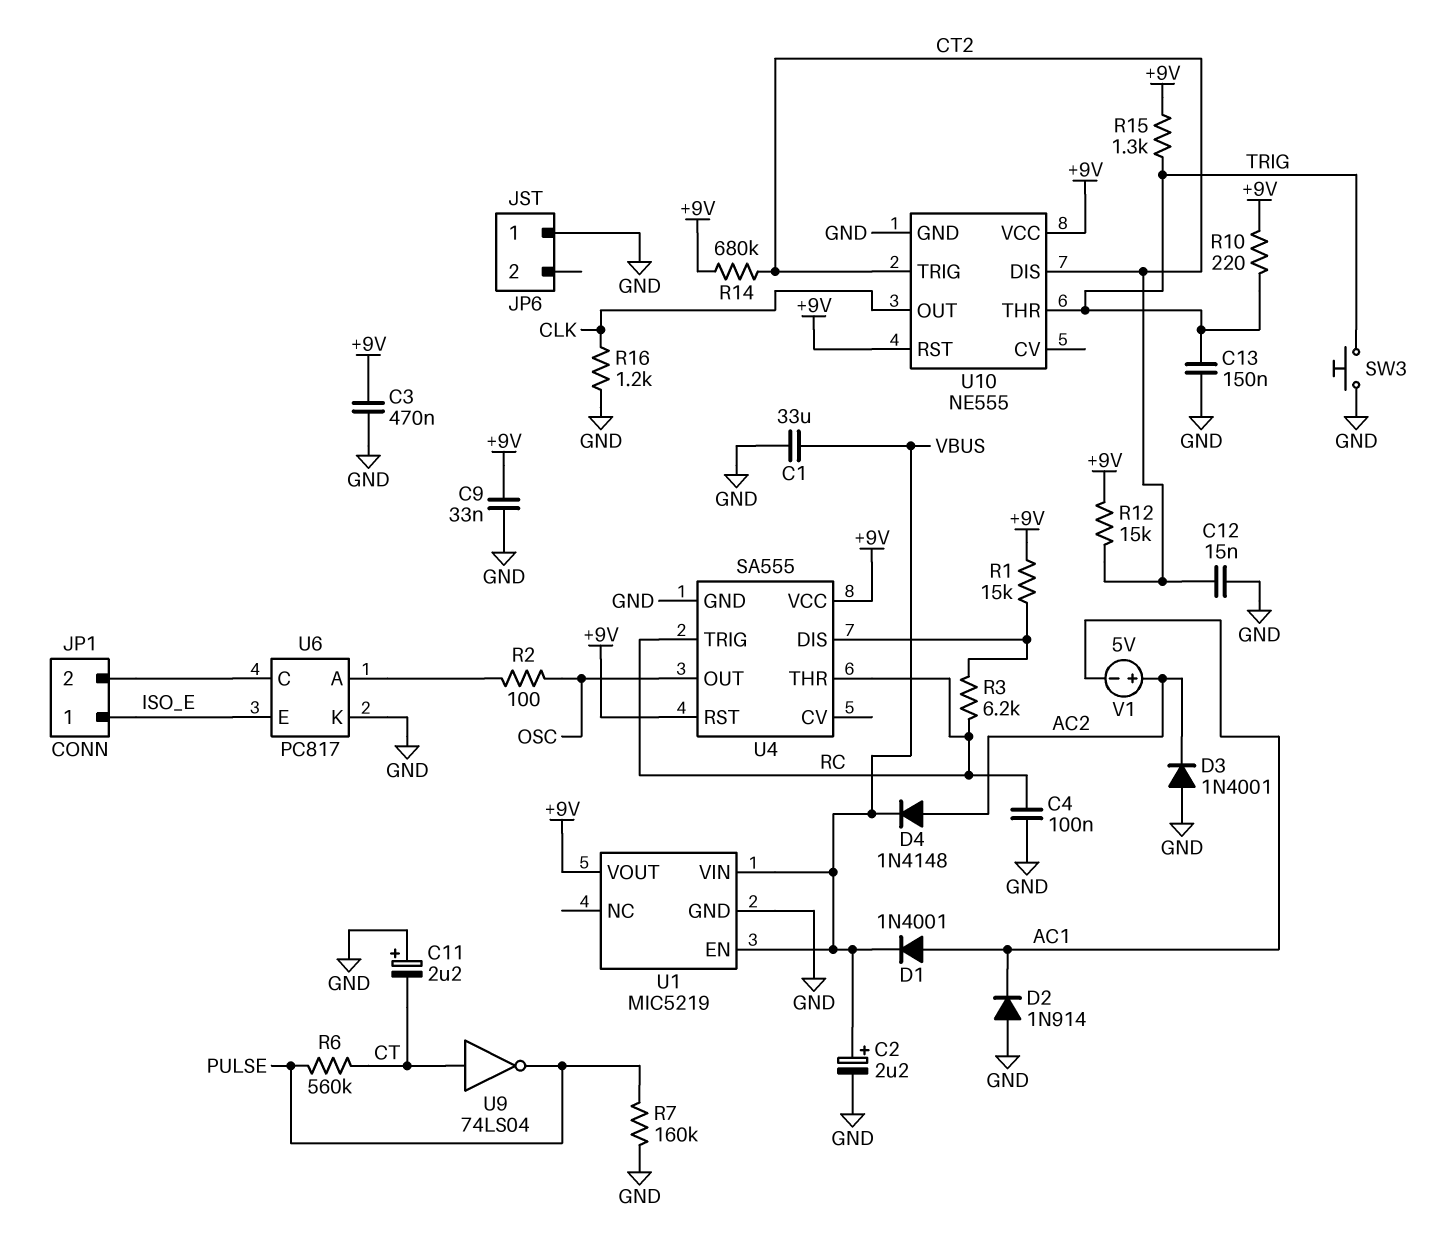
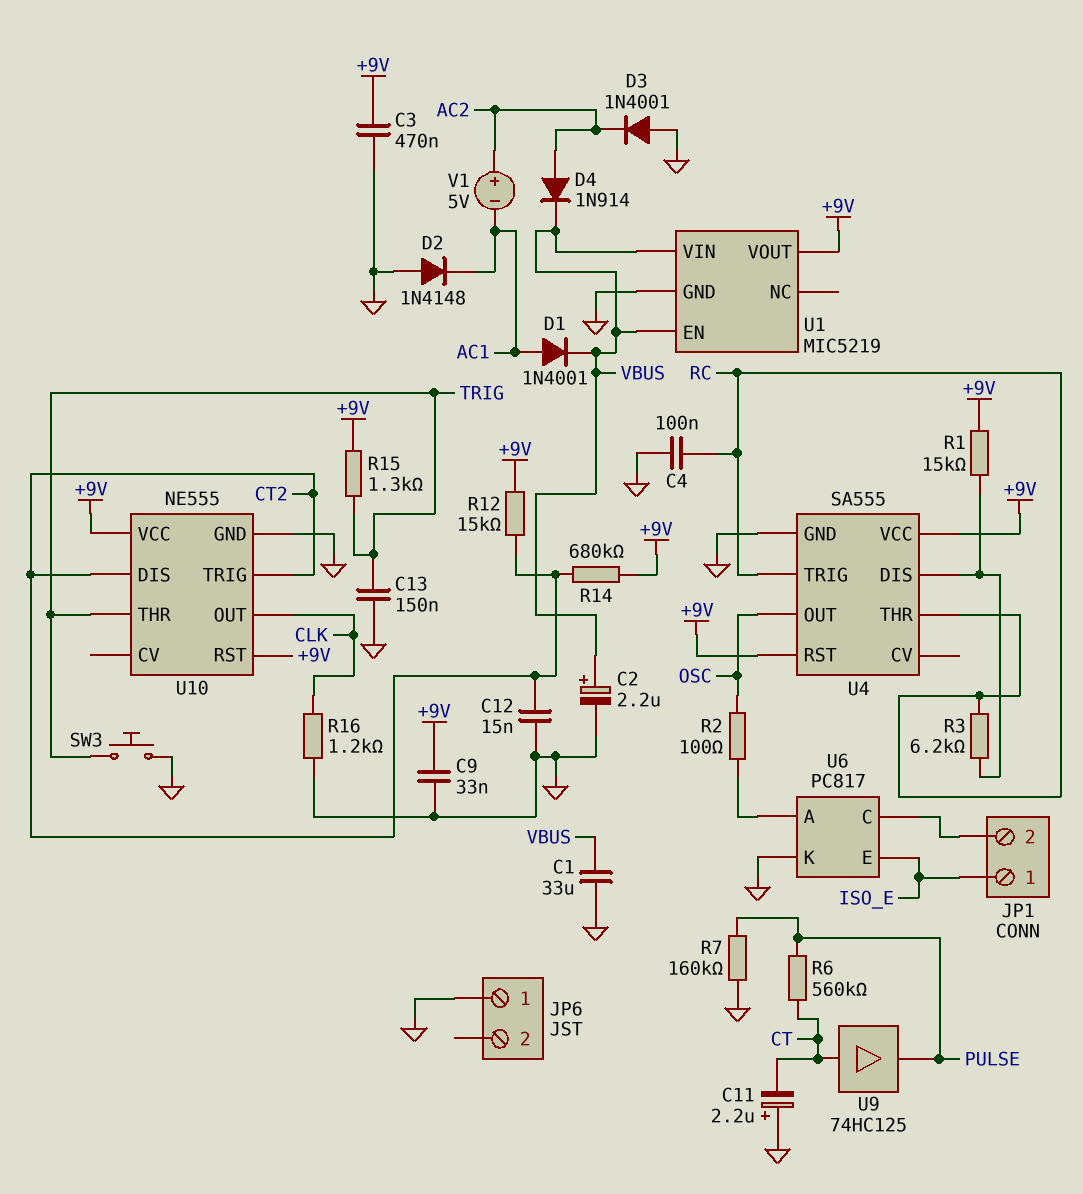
D2: diode 1N914 (A GND, K AC1) -> diode 1N4148 (A GND, K AC1)
D4: diode 1N4148 (A AC2, K VBUS) -> diode 1N914 (A AC2, K VBUS)
R10: 220 (+9V, TRIG) -> none
U9: NOT 74LS04 (in CT, out PULSE) -> buffer 74HC125 (in CT, out PULSE)

